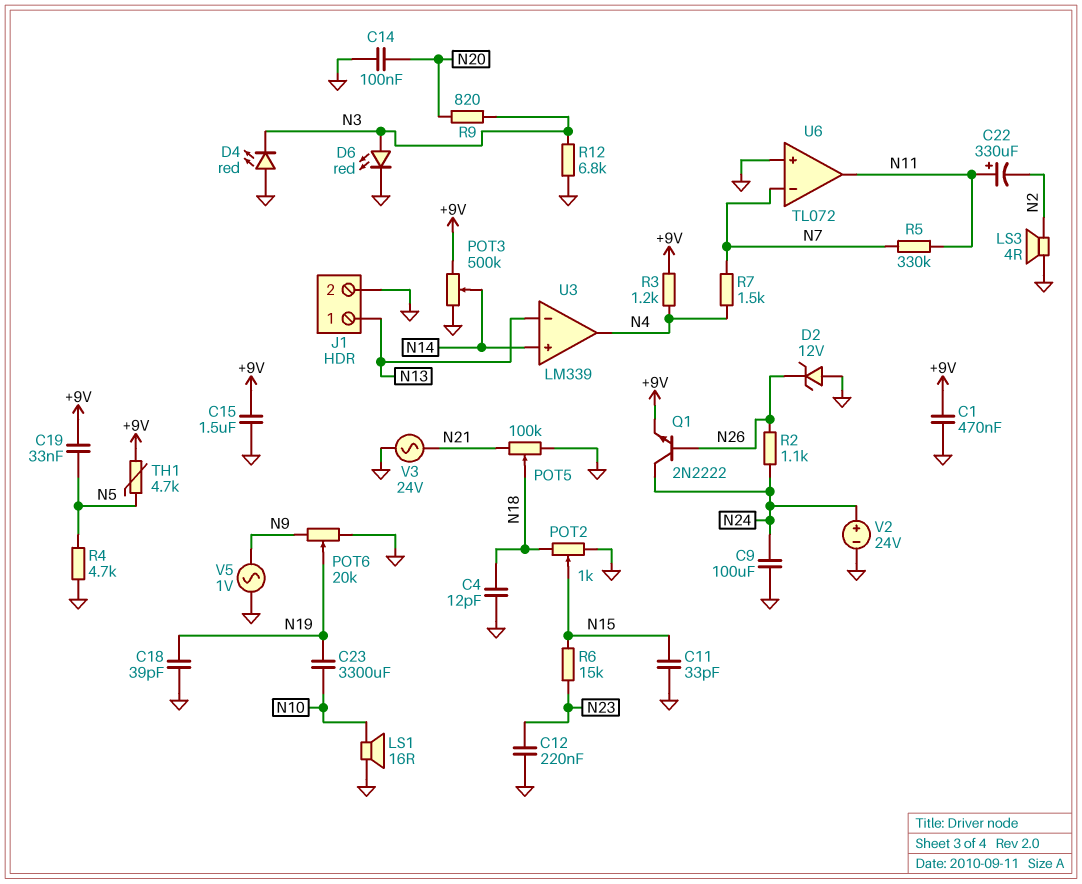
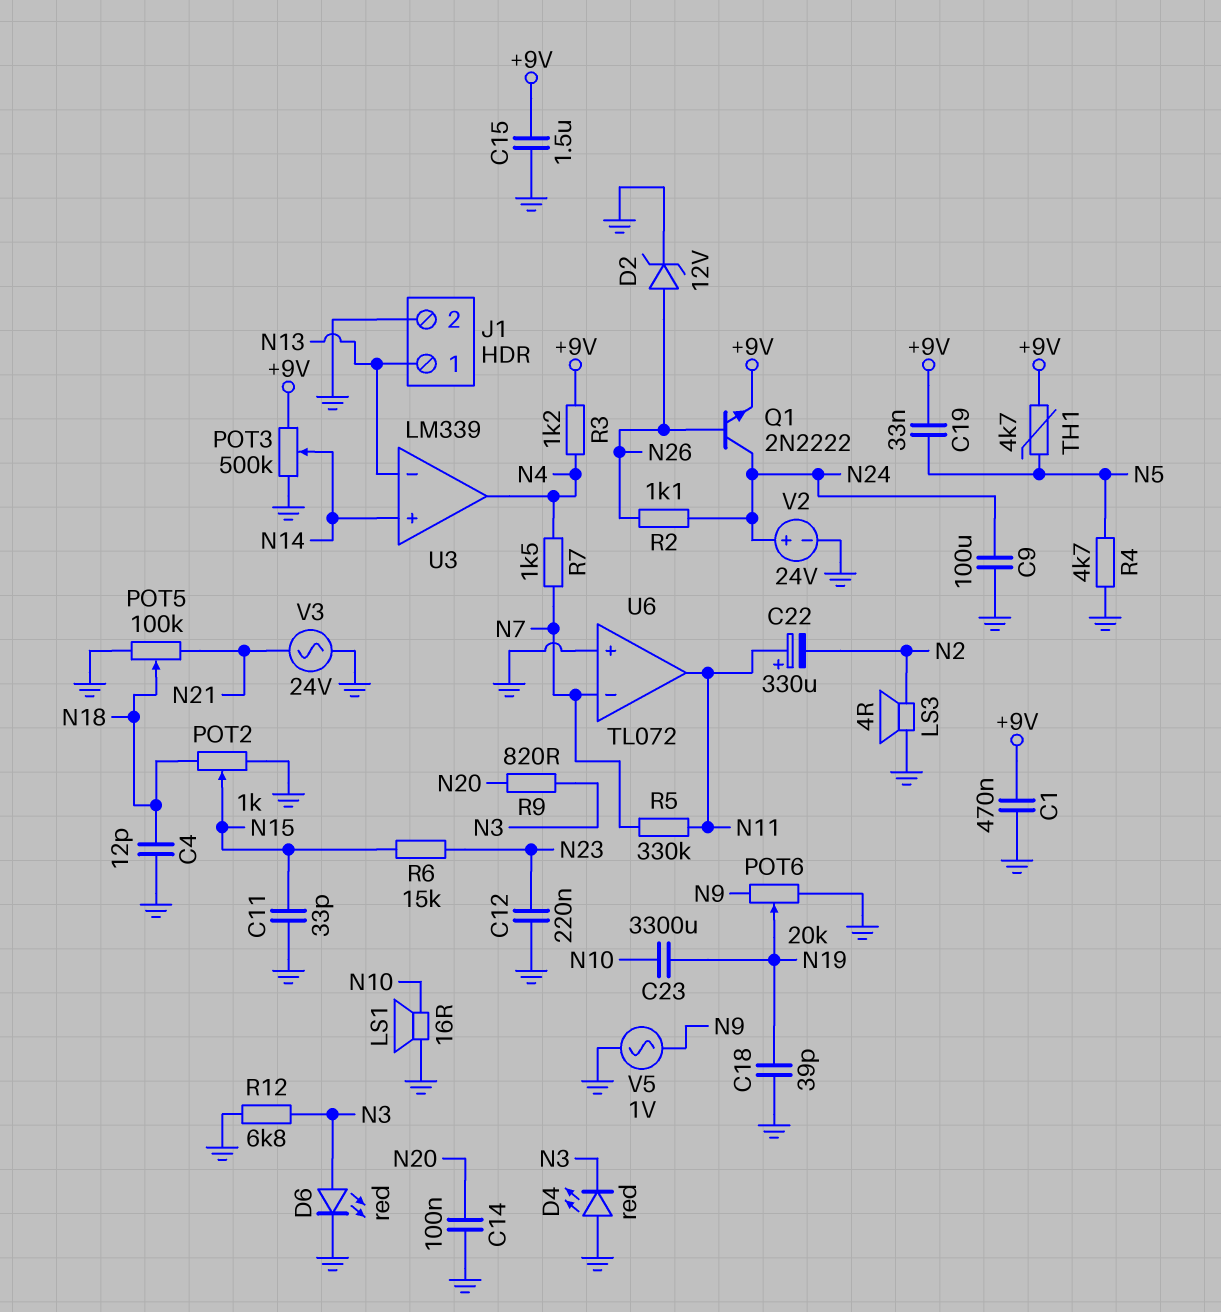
D2: zener 12V (A GND, K N26) -> zener 12V (A N26, K GND)

